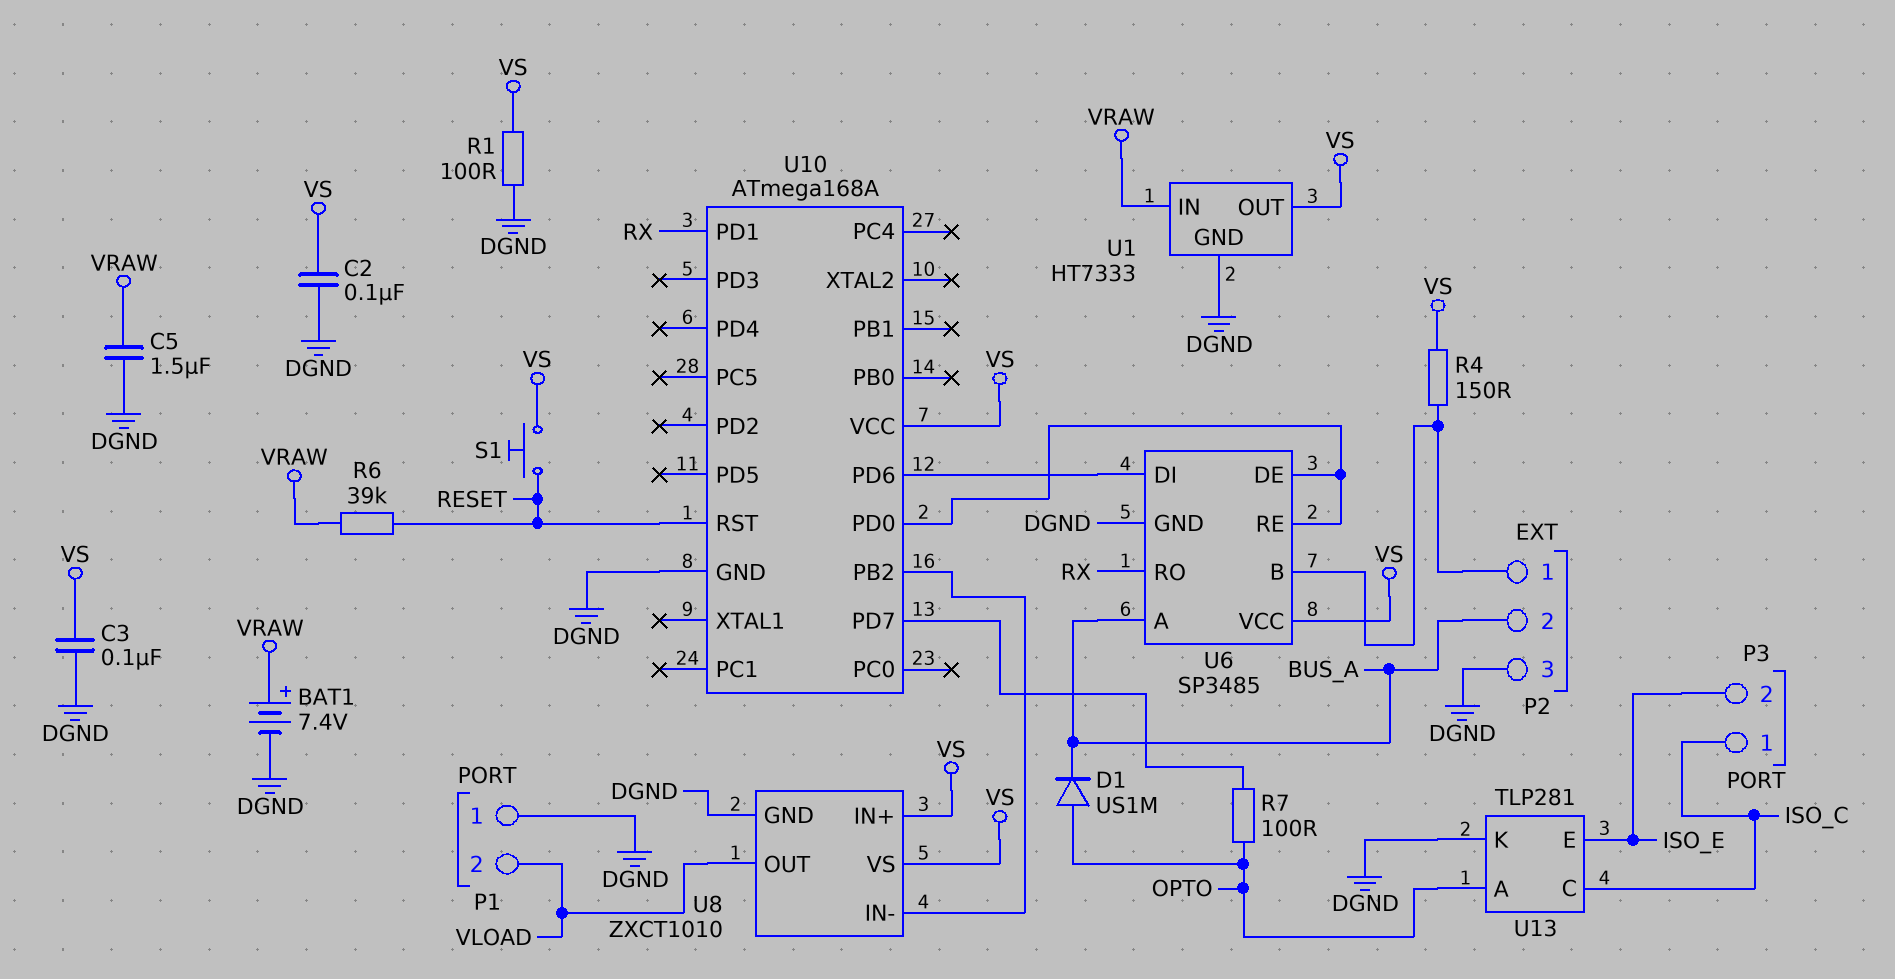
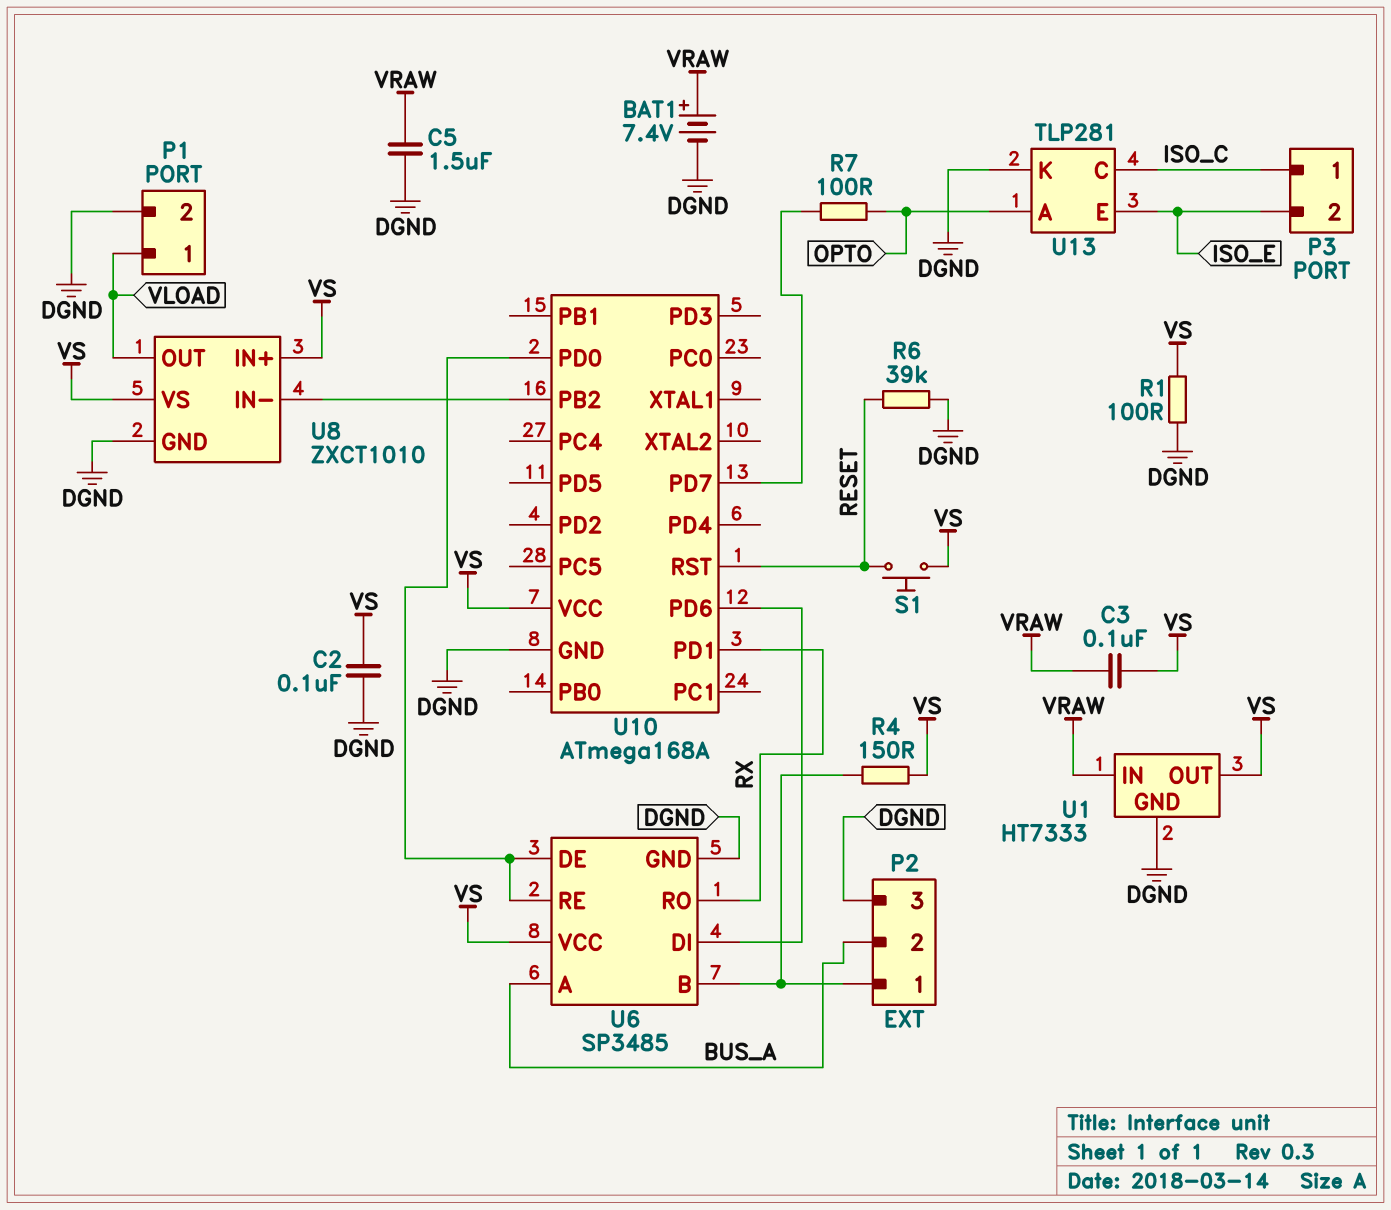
C3: 100nF (DGND, VS) -> 100nF (VRAW, VS)
D1: diode US1M (A OPTO, K BUS_A) -> none
P1 pin 1: DGND -> VLOAD
P1 pin 2: VLOAD -> DGND
R6: 39k (RESET, VRAW) -> 39k (DGND, RESET)

